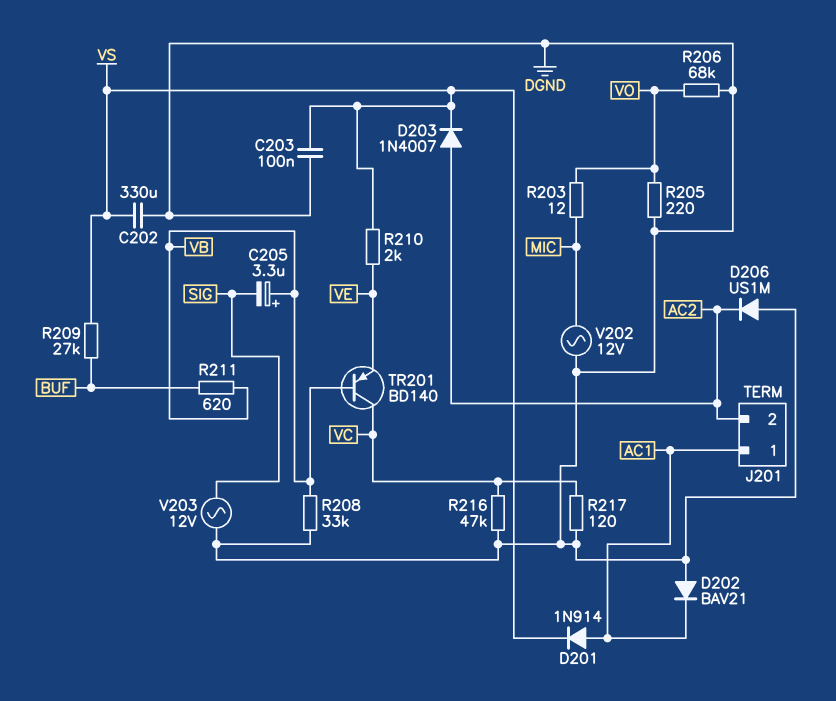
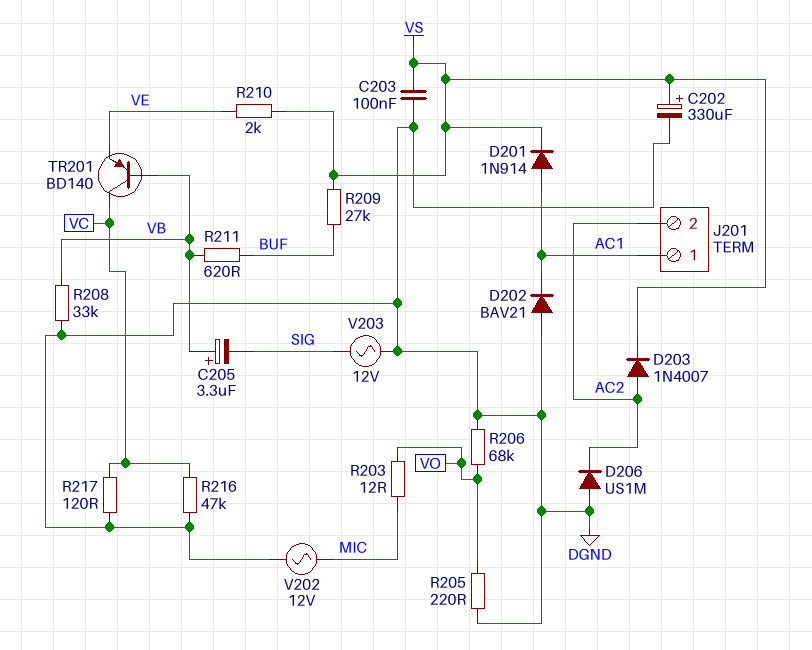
C202: 330uF (DGND, VS) -> 330uF (plus VS, minus DGND)

